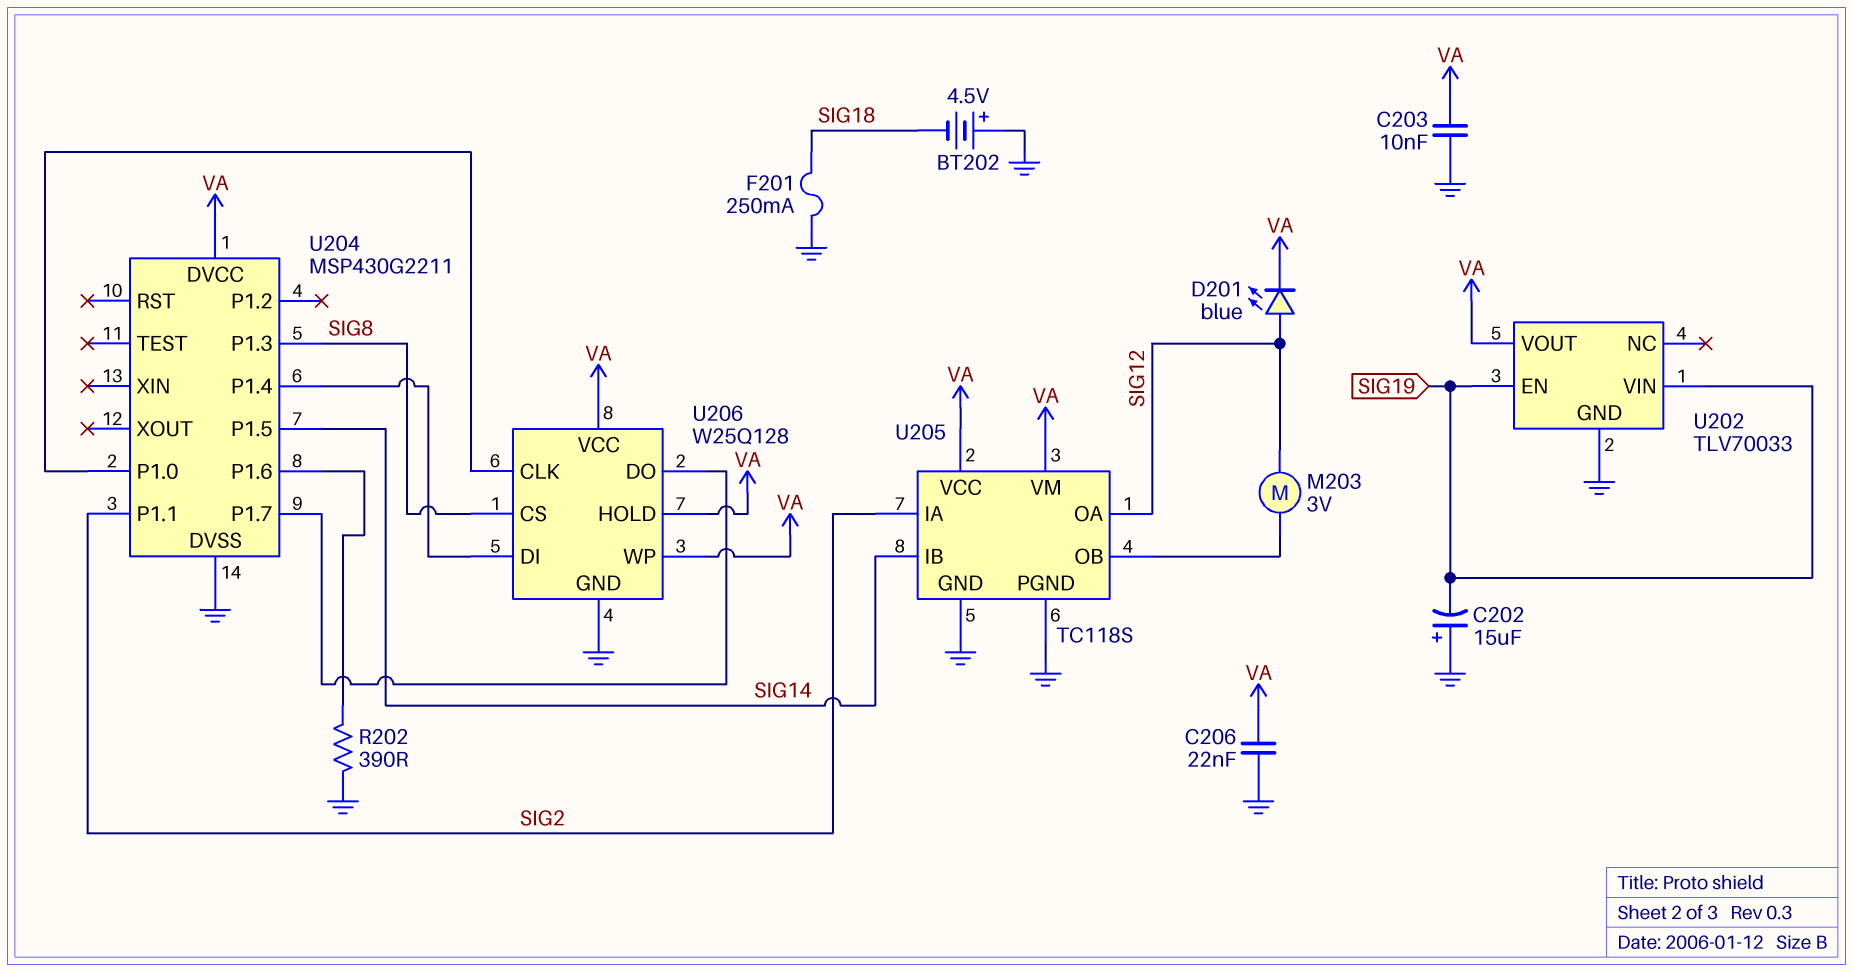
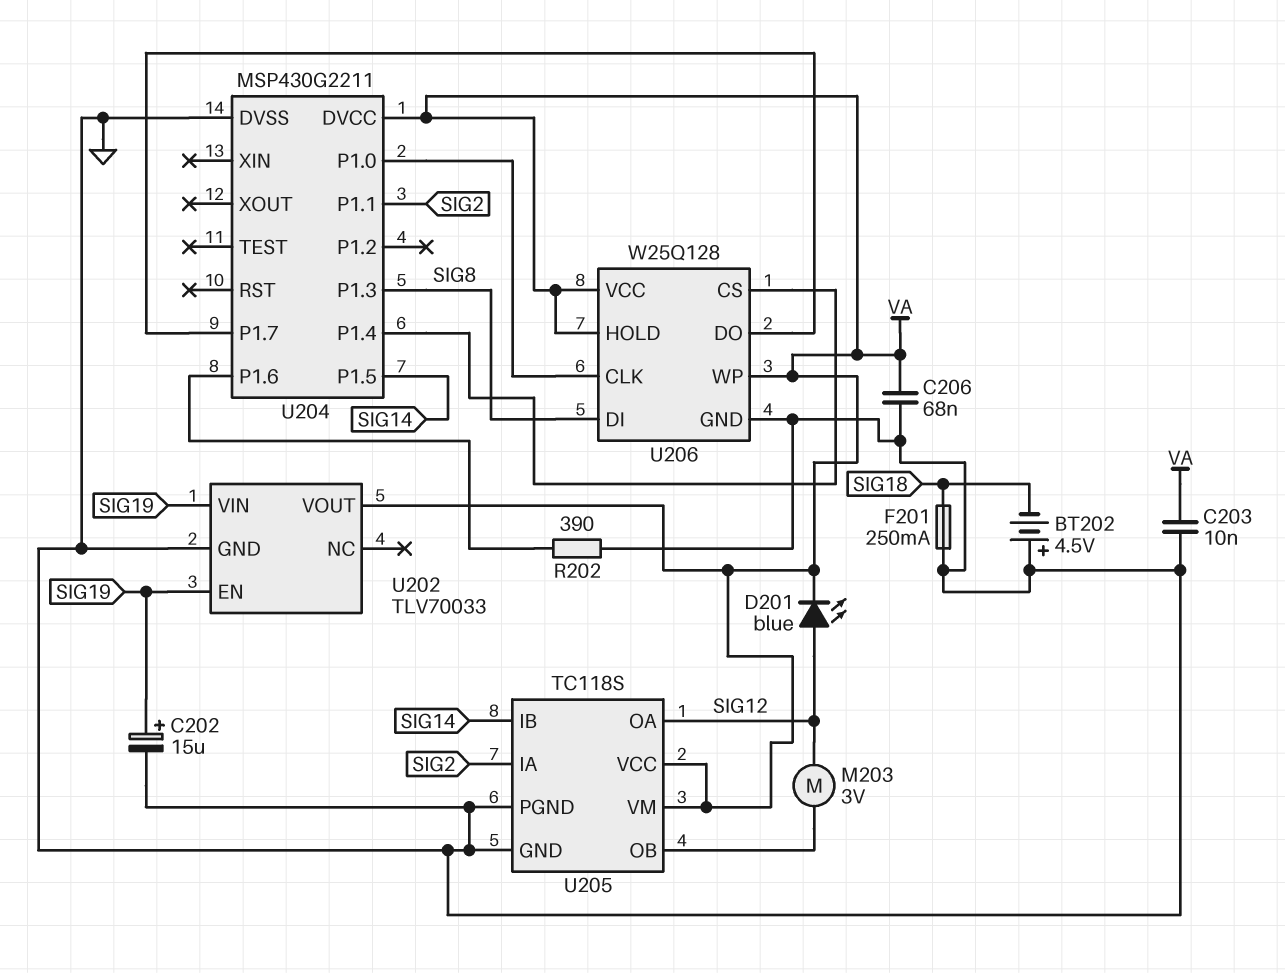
C202: 15uF (plus GND, minus SIG19) -> 15uF (plus SIG19, minus GND)
C206: 22nF (GND, VA) -> 68nF (GND, VA)
U206 pin CS: SIG8 -> U204/P1.4
U206 pin DI: U204/P1.4 -> SIG8

